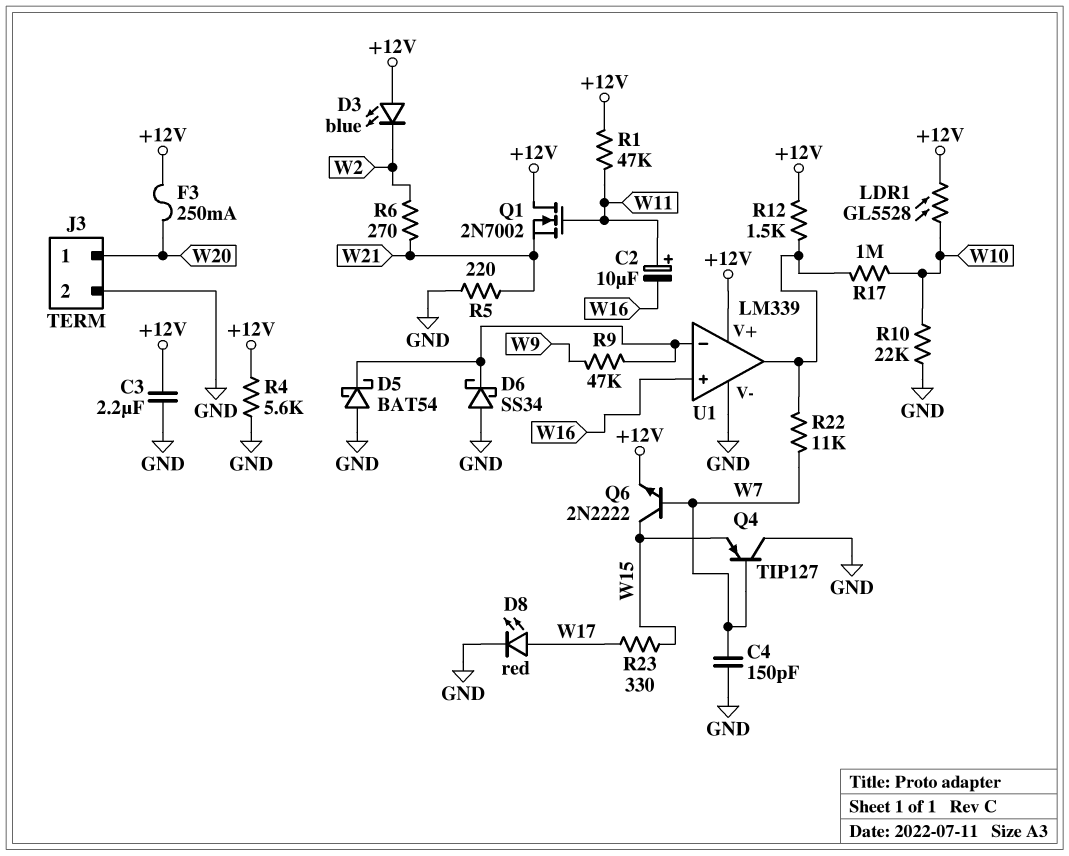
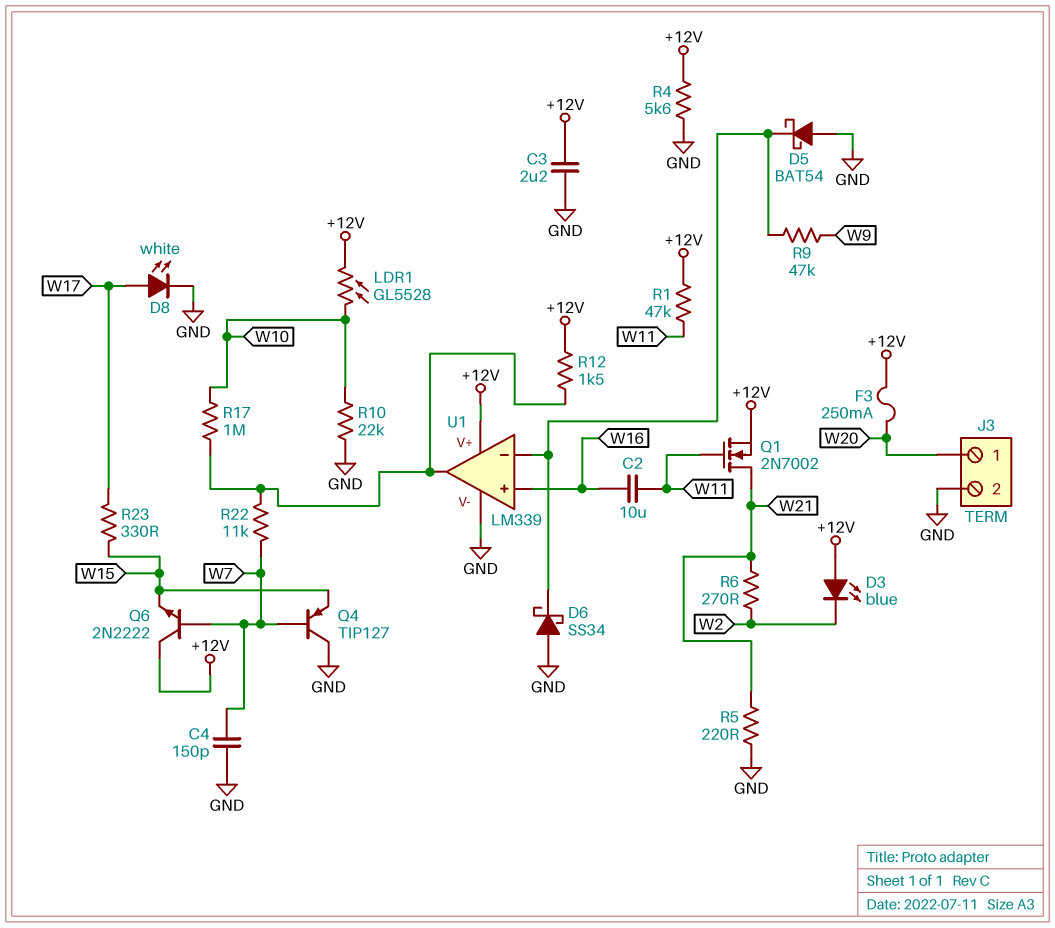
C2: 10uF (plus W11, minus W16) -> 10uF (W11, W16)
D8: LED red (A W17, K GND) -> LED white (A W17, K GND)
Q1: NMOS 2N7002 (G W11, D +12V, S W21) -> NMOS 2N7002 (G W11, D W21, S +12V)
Q6: NPN 2N2222 (B W7, C W15, E +12V) -> NPN 2N2222 (B W7, C +12V, E W15)

